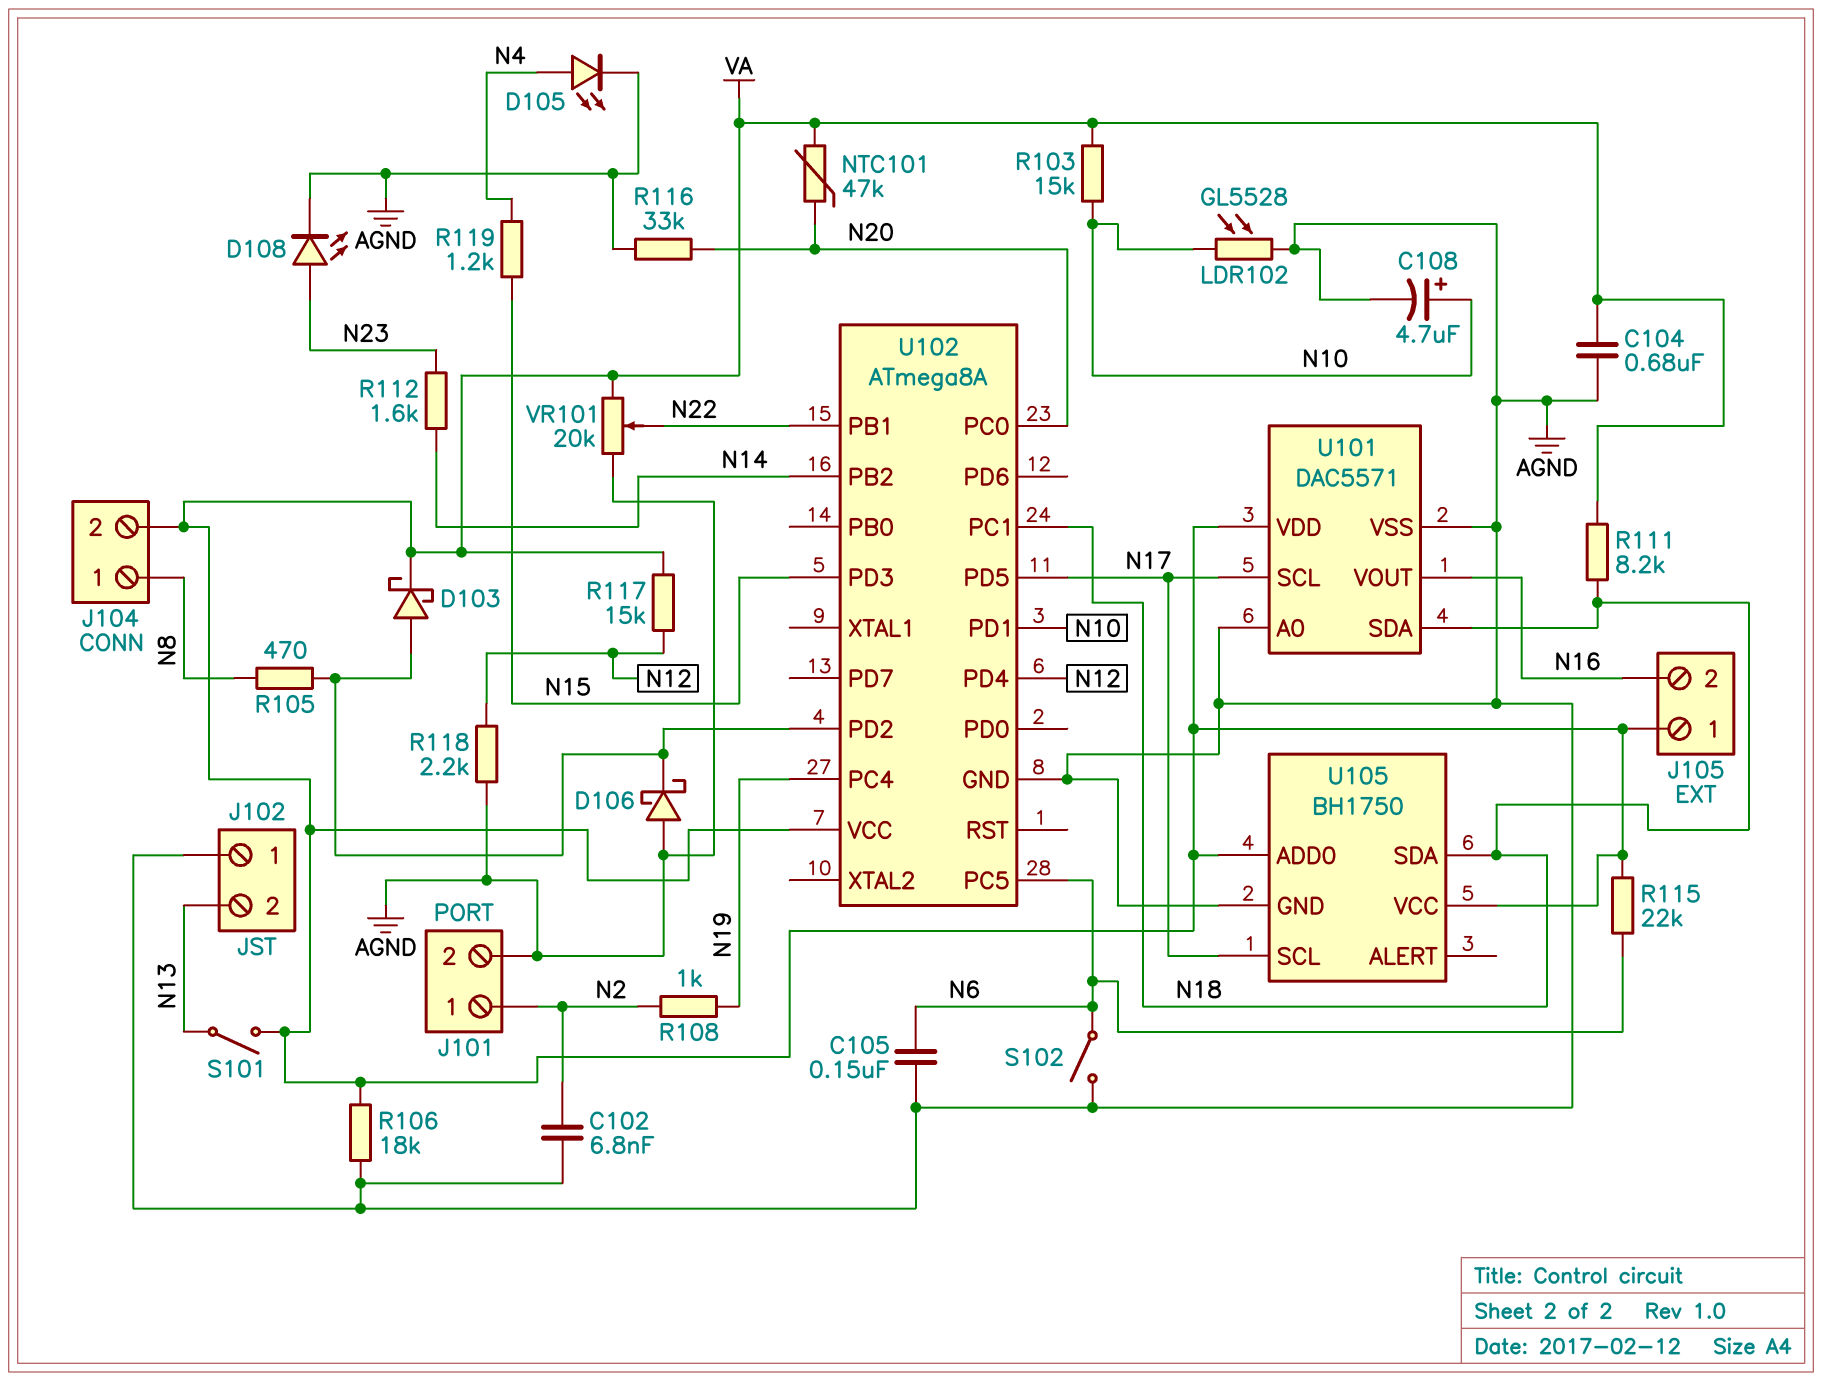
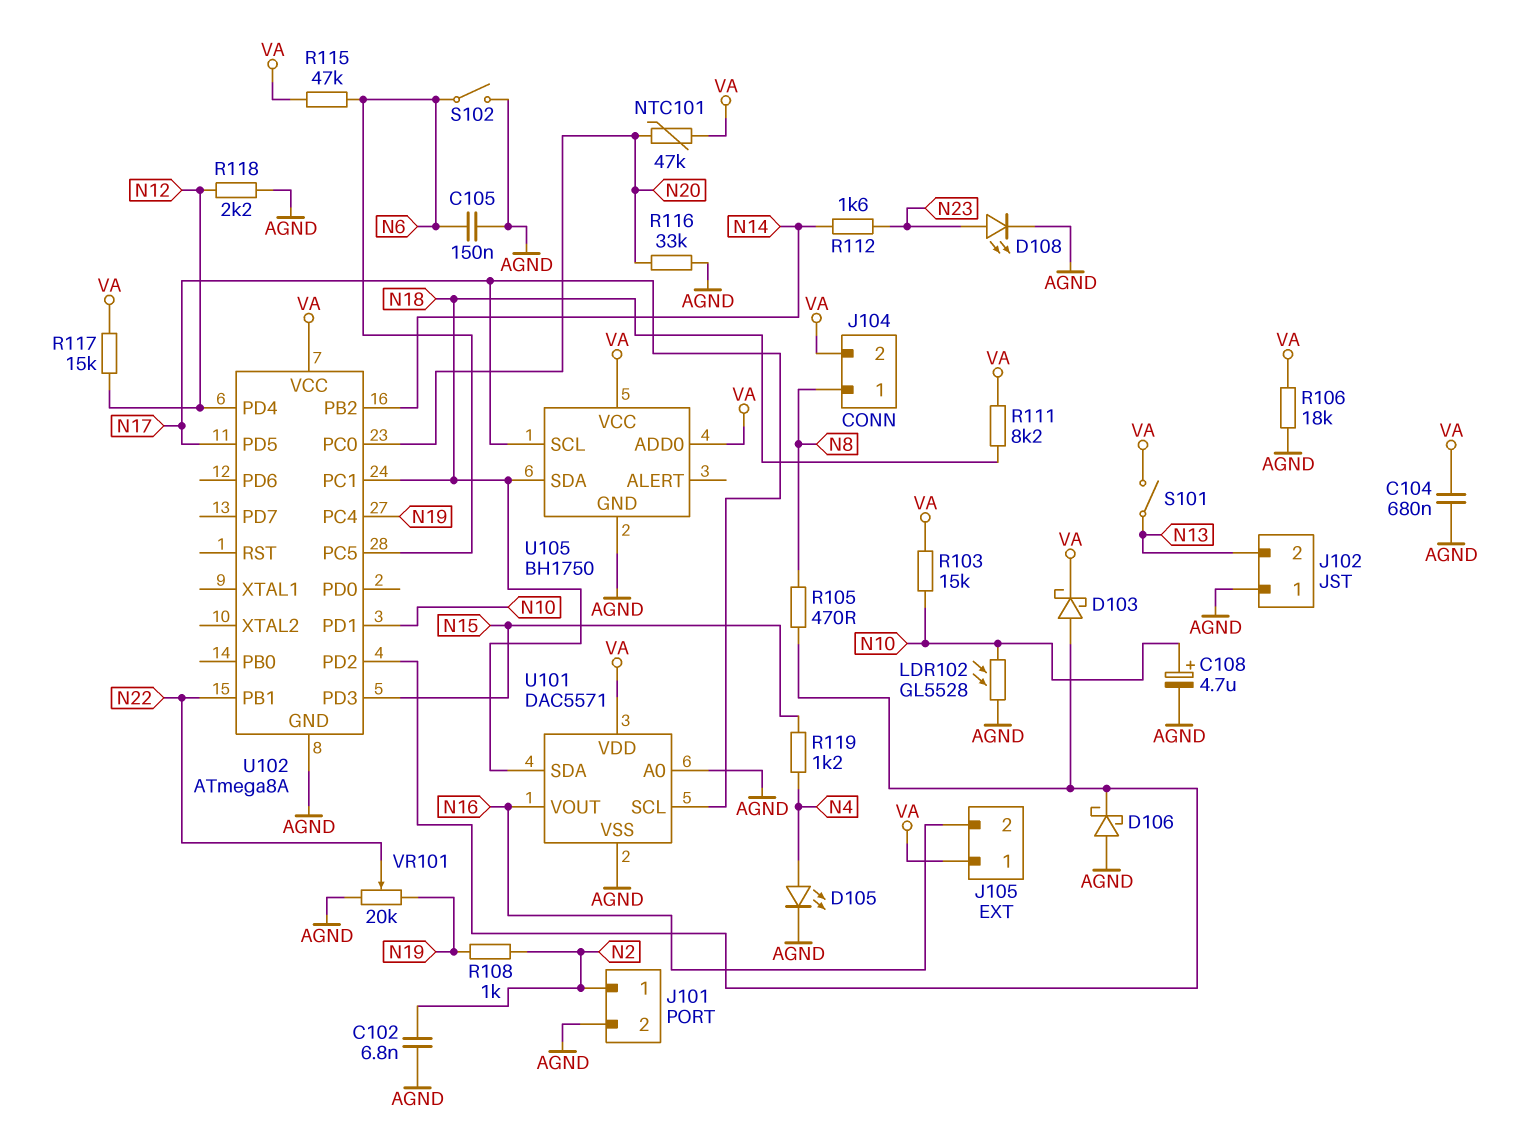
R115: 22k (N6, VA) -> 47k (N6, VA)
VR101: 20k (AGND, VA, wiper N22) -> 20k (AGND, N19, wiper N22)

